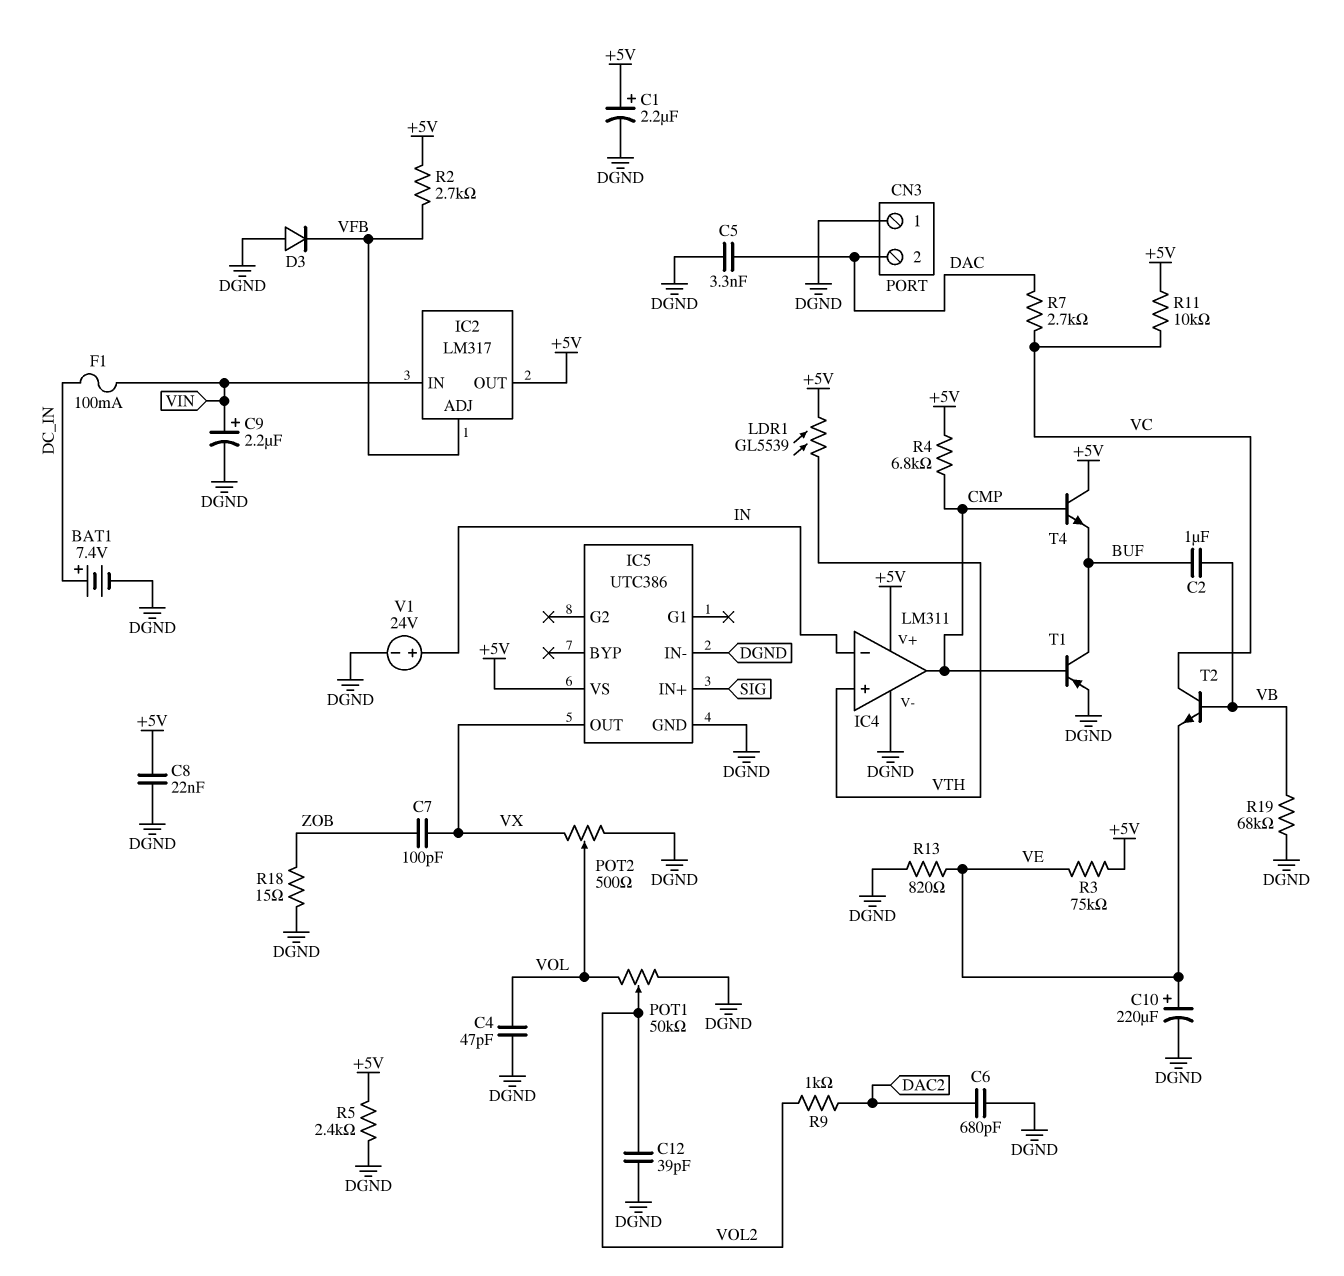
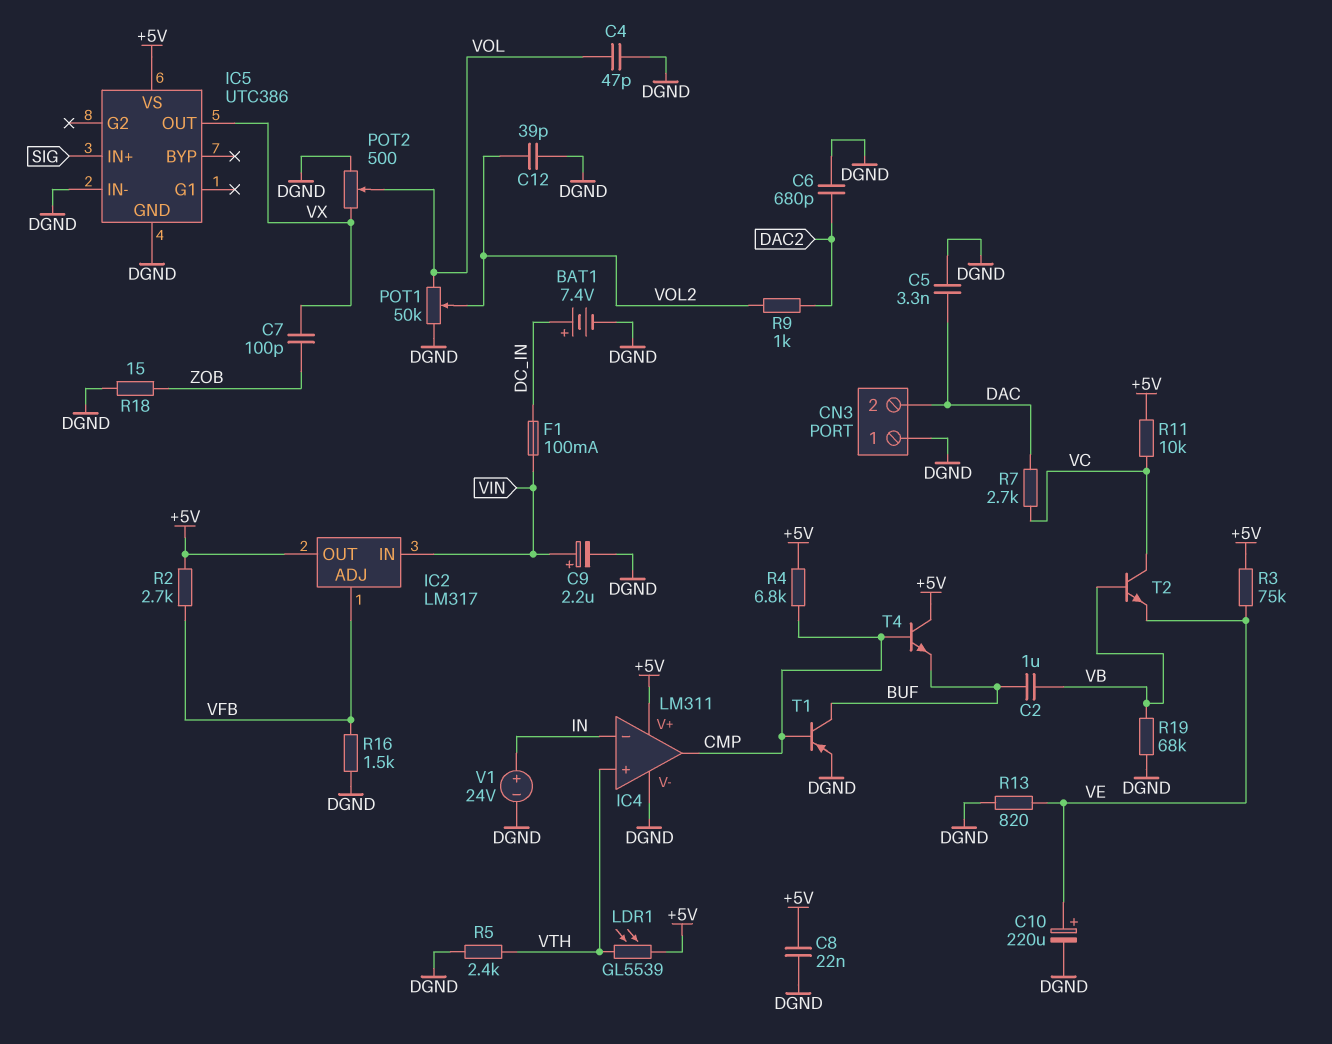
C1: 2.2uF (plus +5V, minus DGND) -> none
D3: diode (A DGND, K VFB) -> none
R5: 2.4k (+5V, DGND) -> 2.4k (DGND, VTH)
R16: none -> 1.5k (DGND, VFB)

